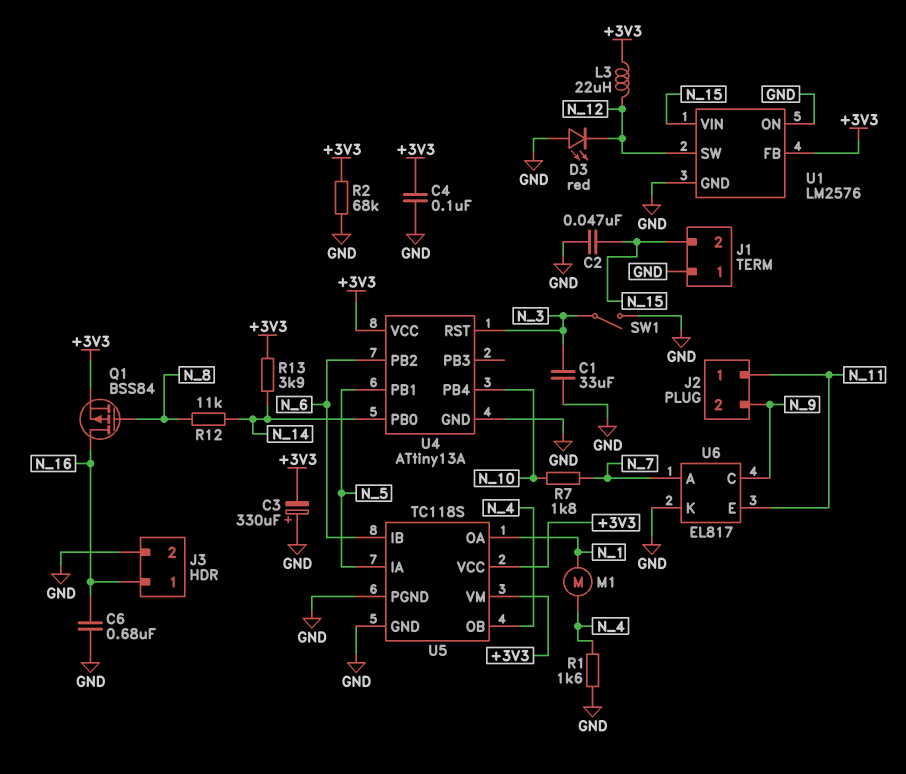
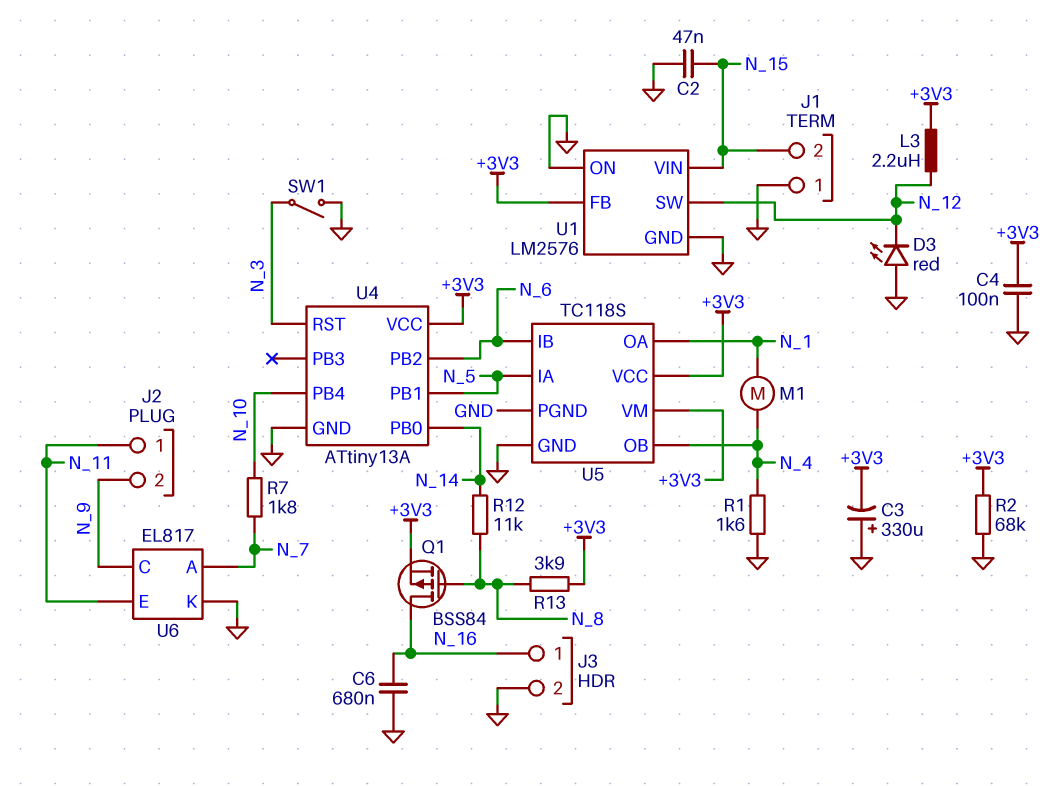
C1: 33uF (GND, N_3) -> none
L3: 22uH (+3V3, N_12) -> 2.2uH (+3V3, N_12)
R13: 3.9k (+3V3, N_14) -> 3.9k (+3V3, N_8)

